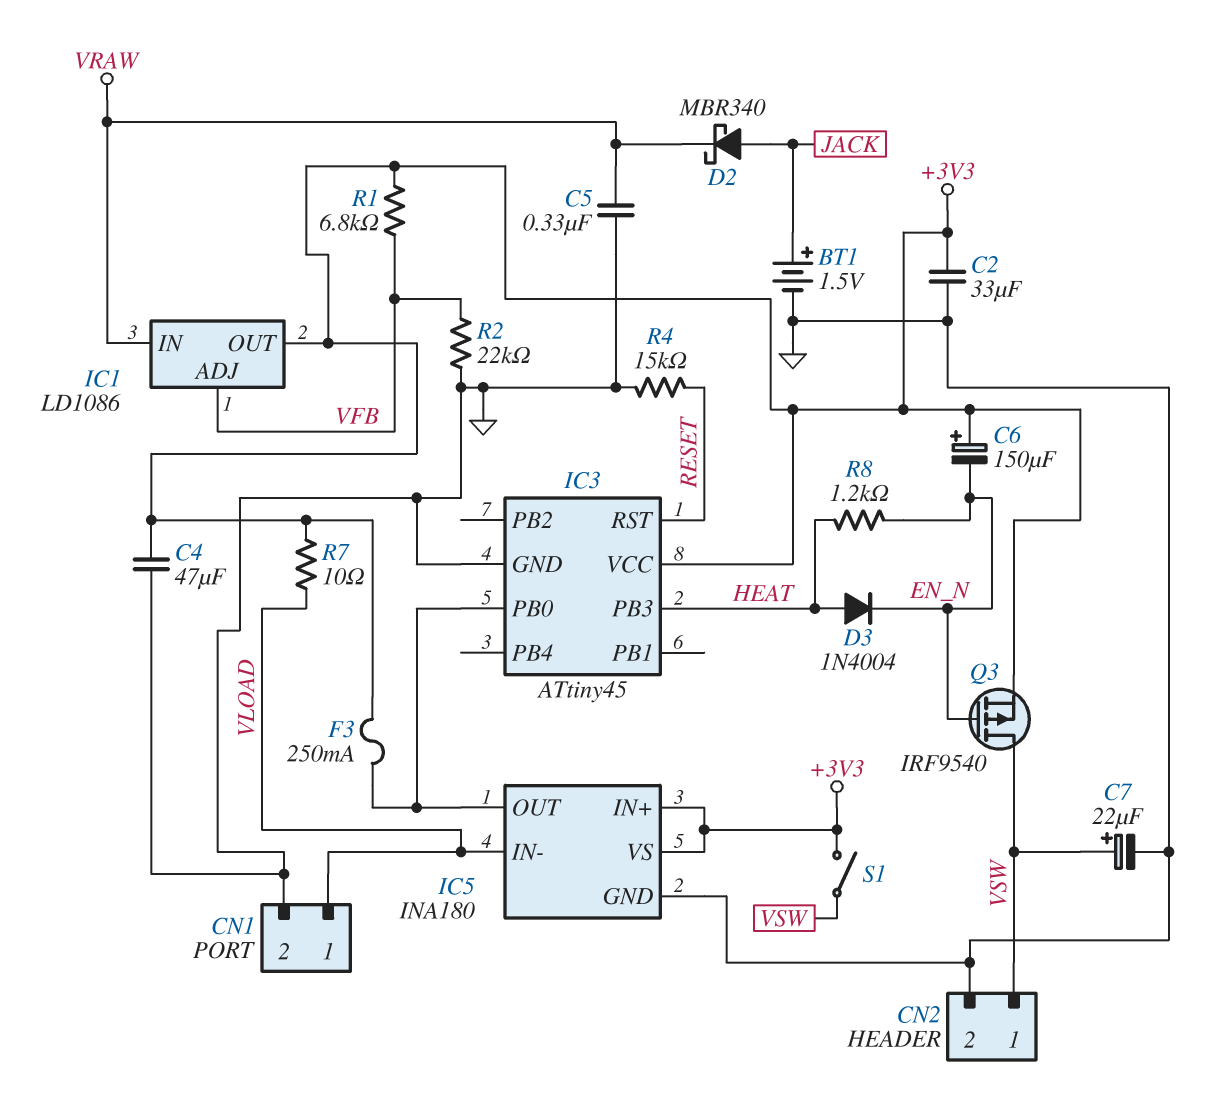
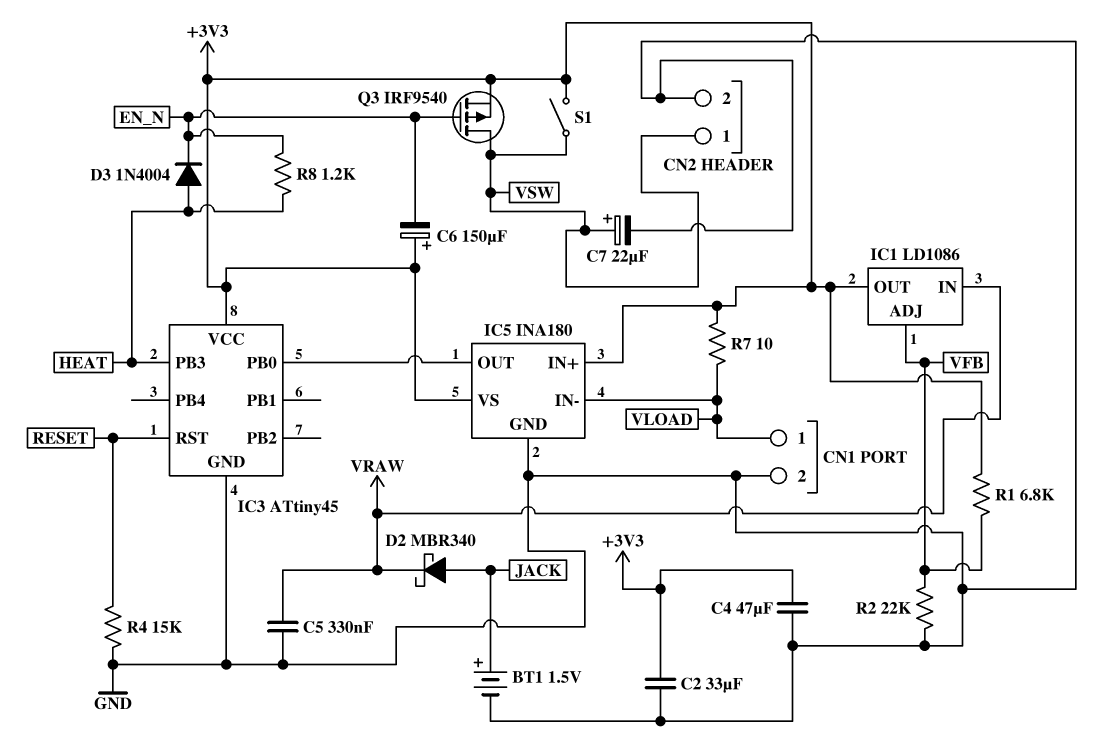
F3: 250mA (+3V3, IC3/PB0) -> none

